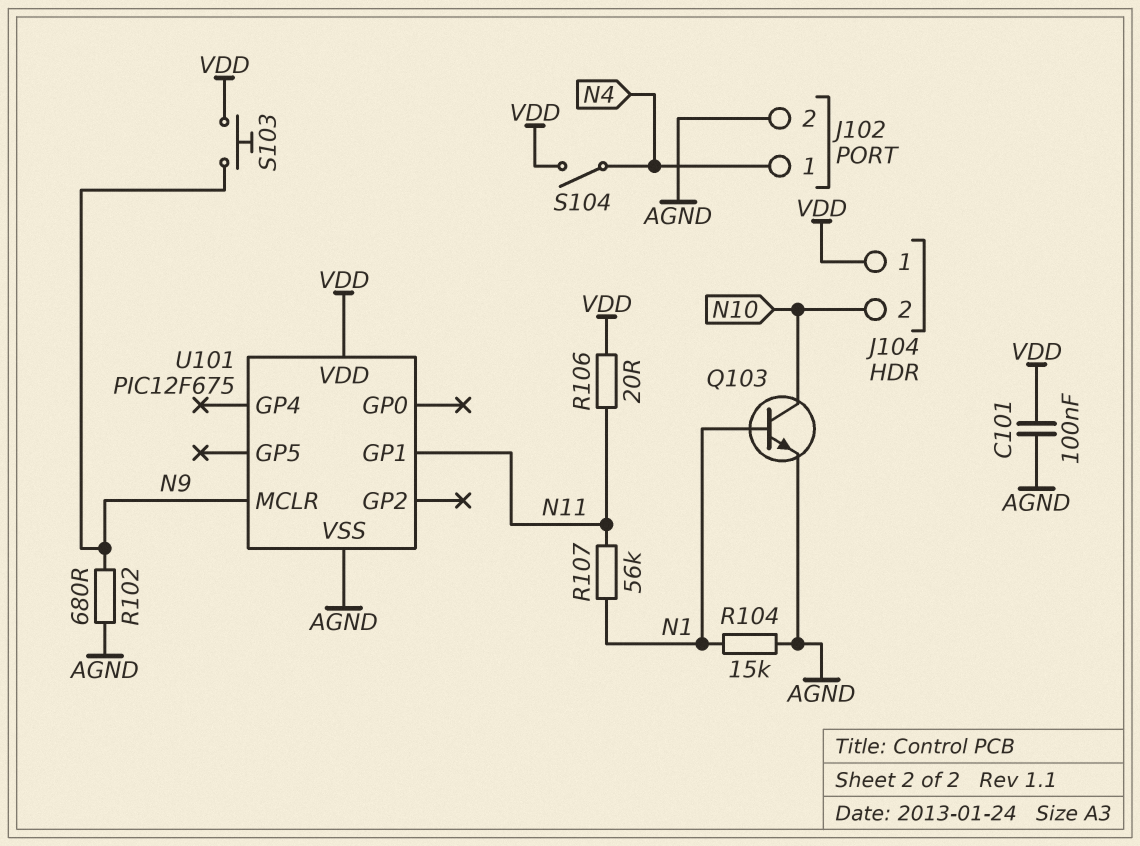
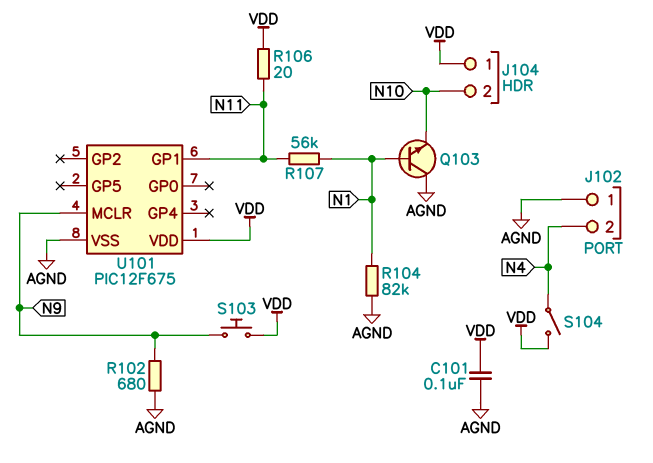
J102 pin 1: N4 -> AGND
J102 pin 2: AGND -> N4
Q103: NPN (B N1, C N10, E AGND) -> NPN (B N1, C AGND, E N10)
R104: 15k (AGND, N1) -> 82k (AGND, N1)

